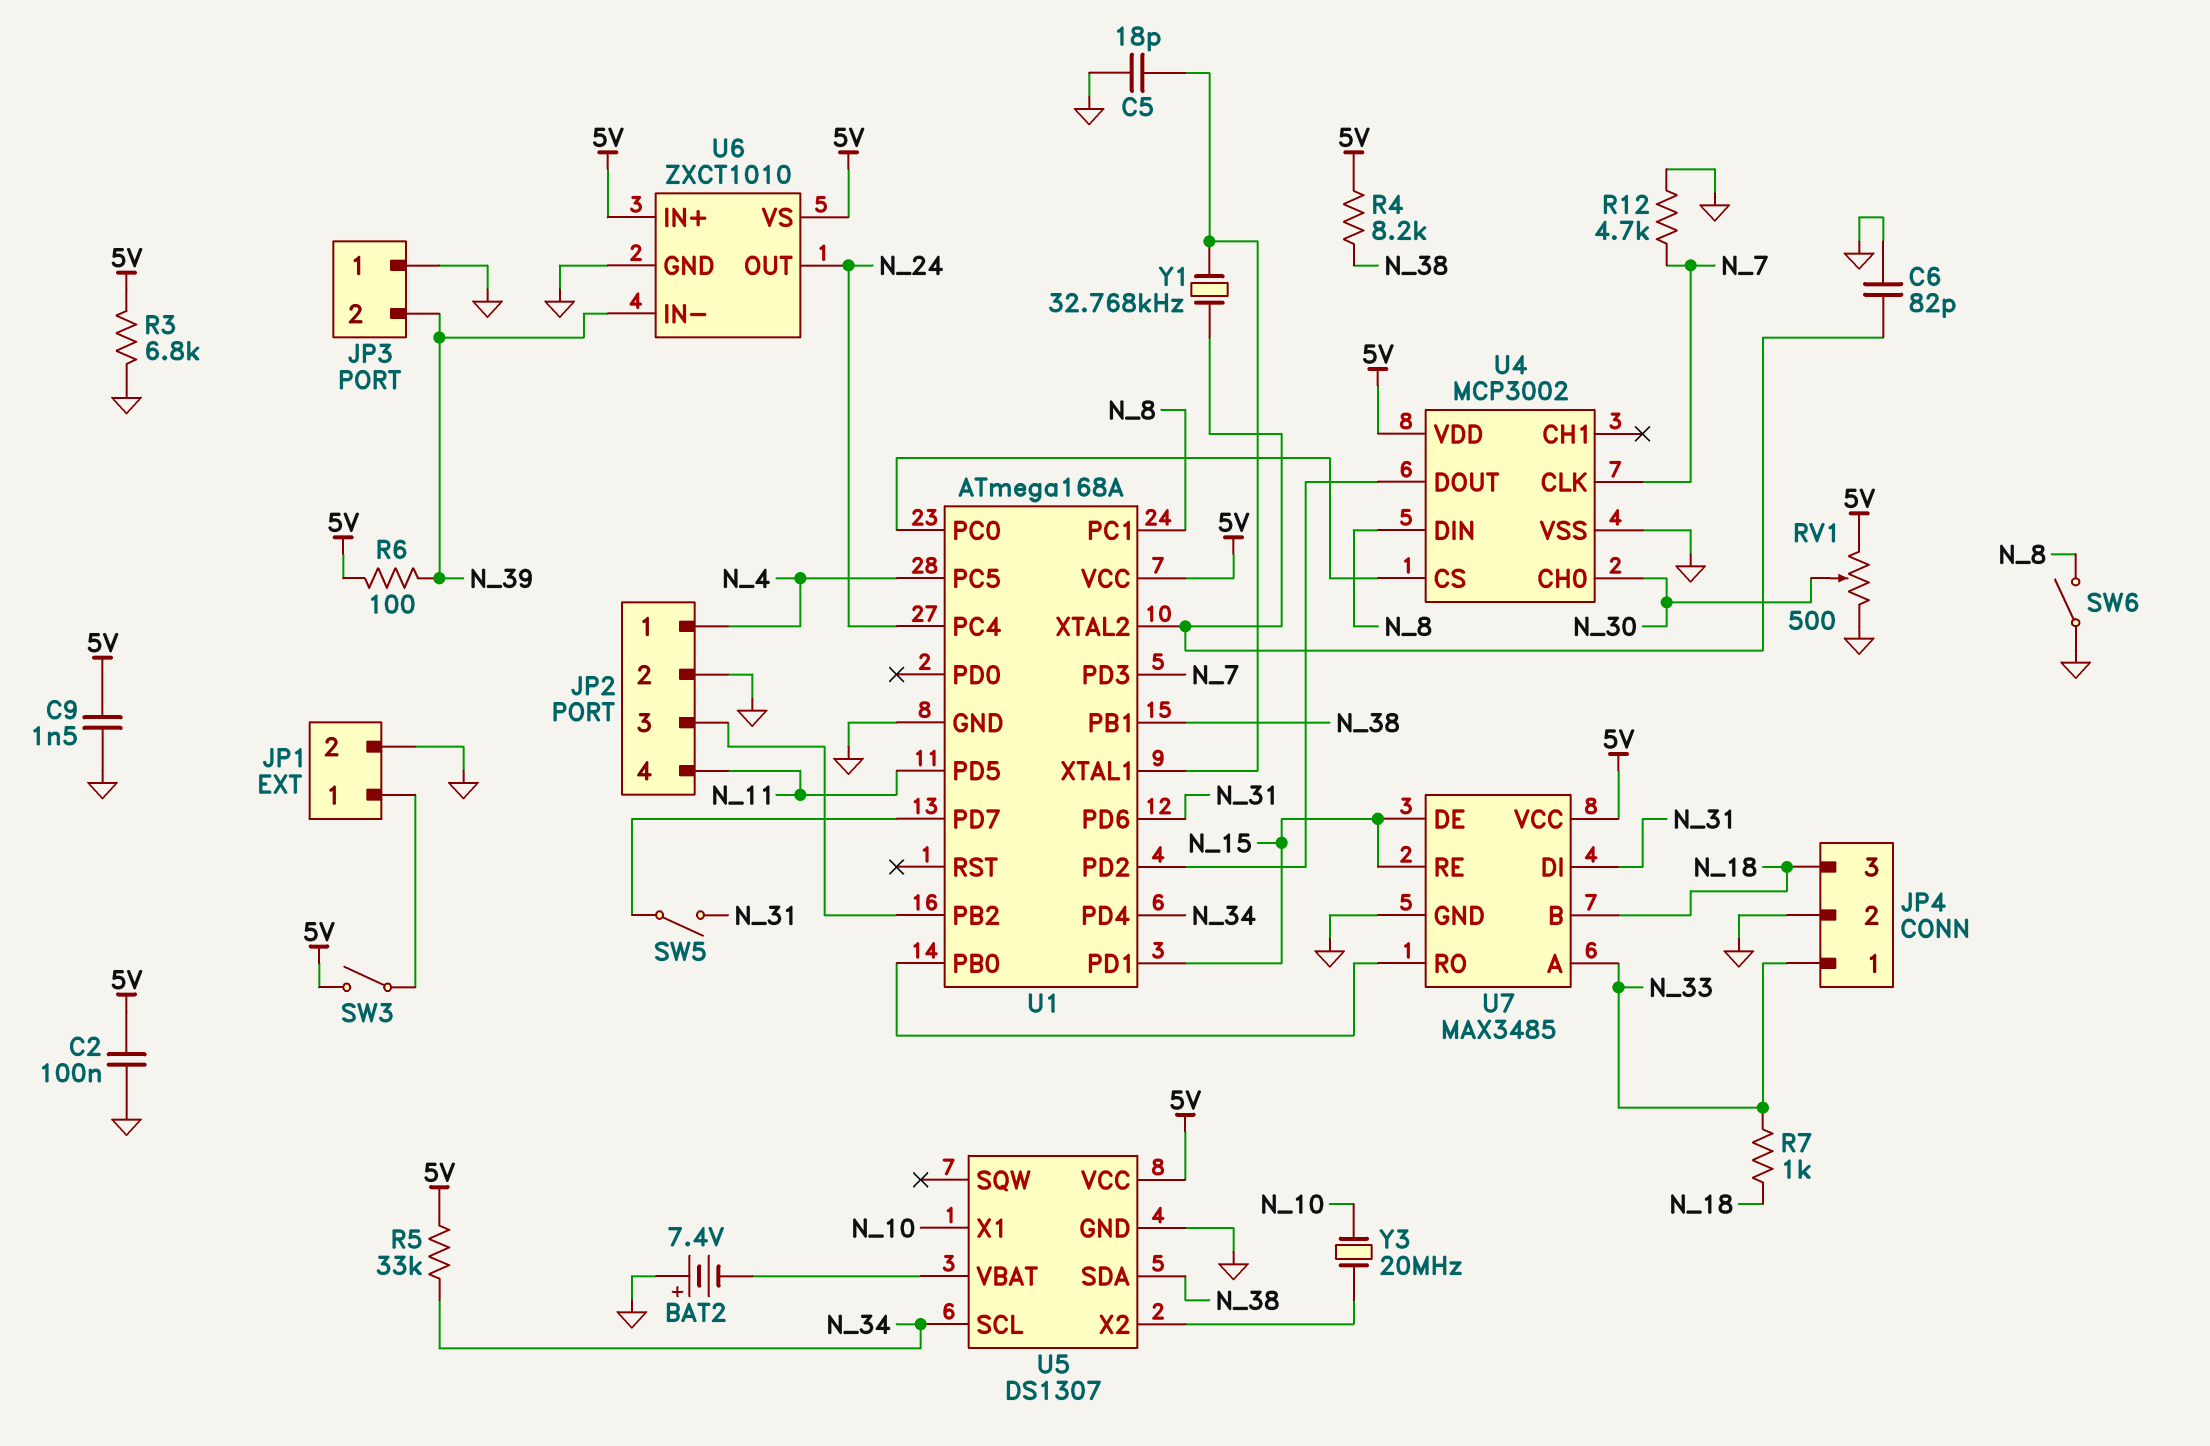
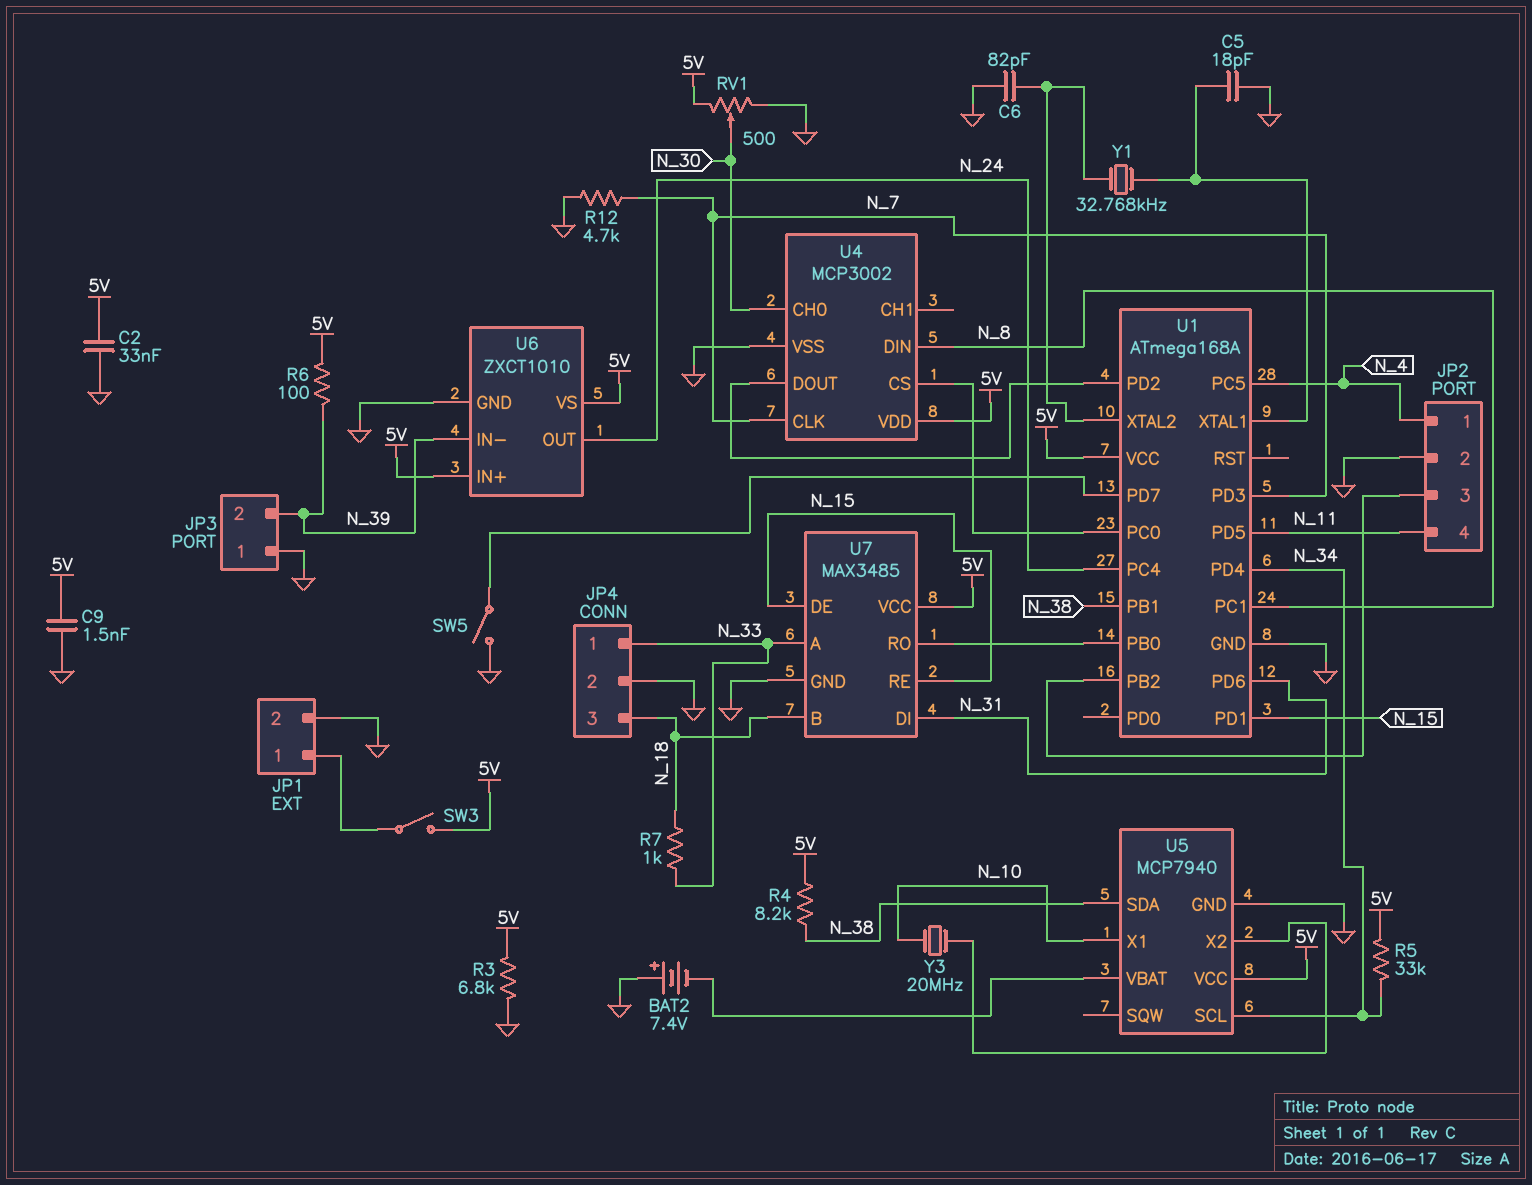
C2: 100nF (5V, GND) -> 33nF (5V, GND)
SW5: switch (N_31, U1/PD7) -> switch (GND, U1/PD7)
SW6: switch (GND, N_8) -> none
U5: DS1307 -> MCP7940

